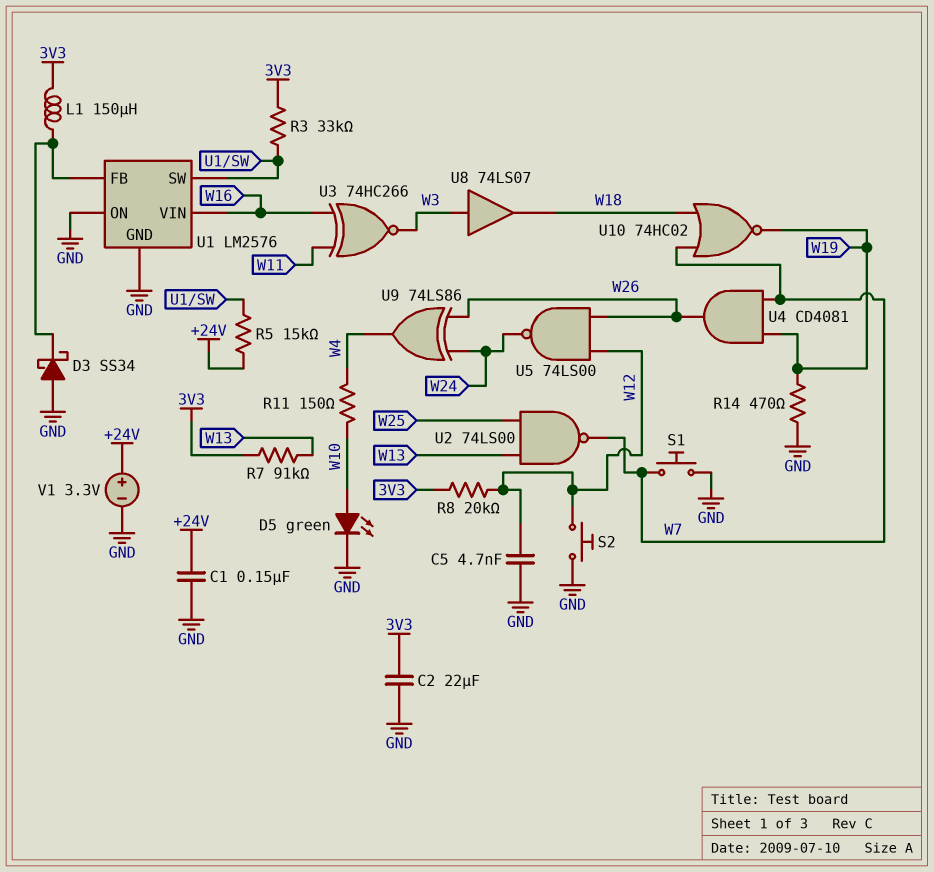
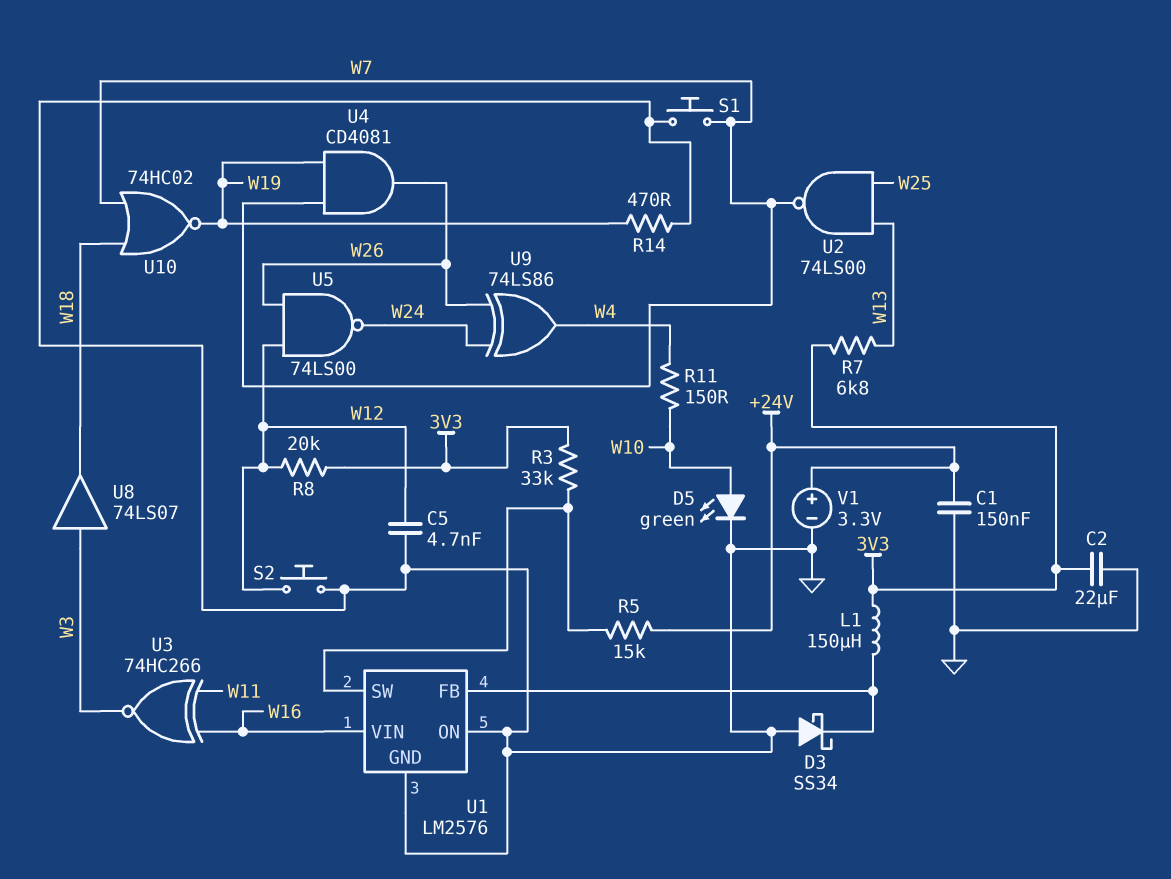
R7: 91k (3V3, W13) -> 6.8k (3V3, W13)

